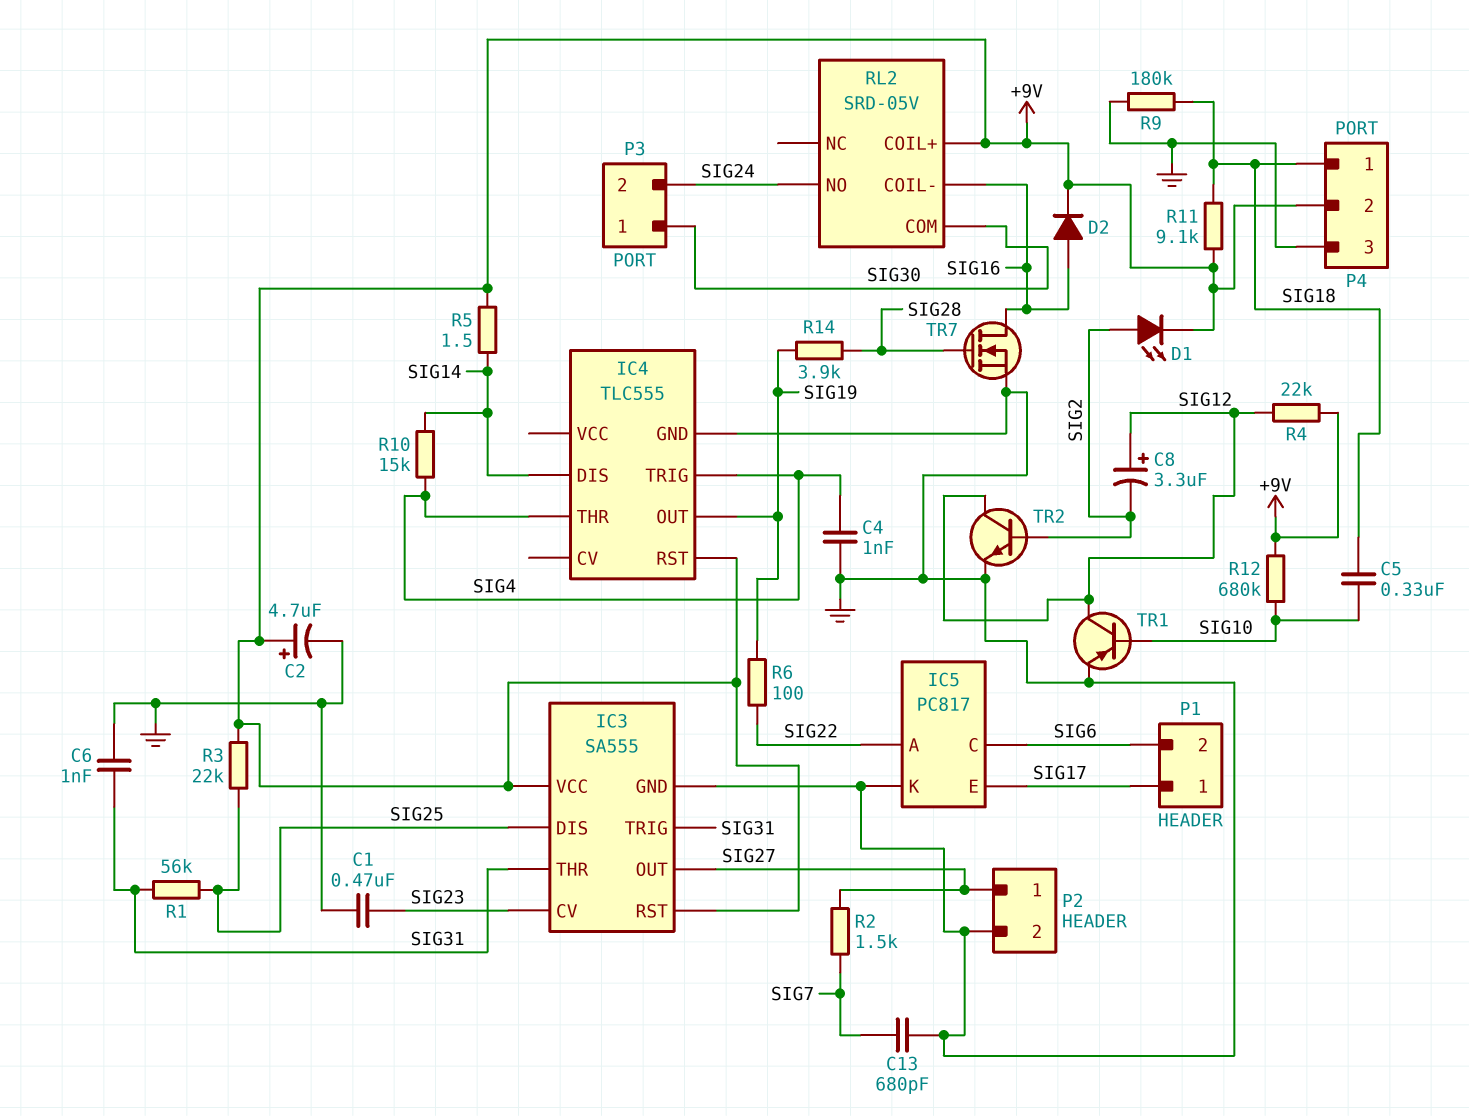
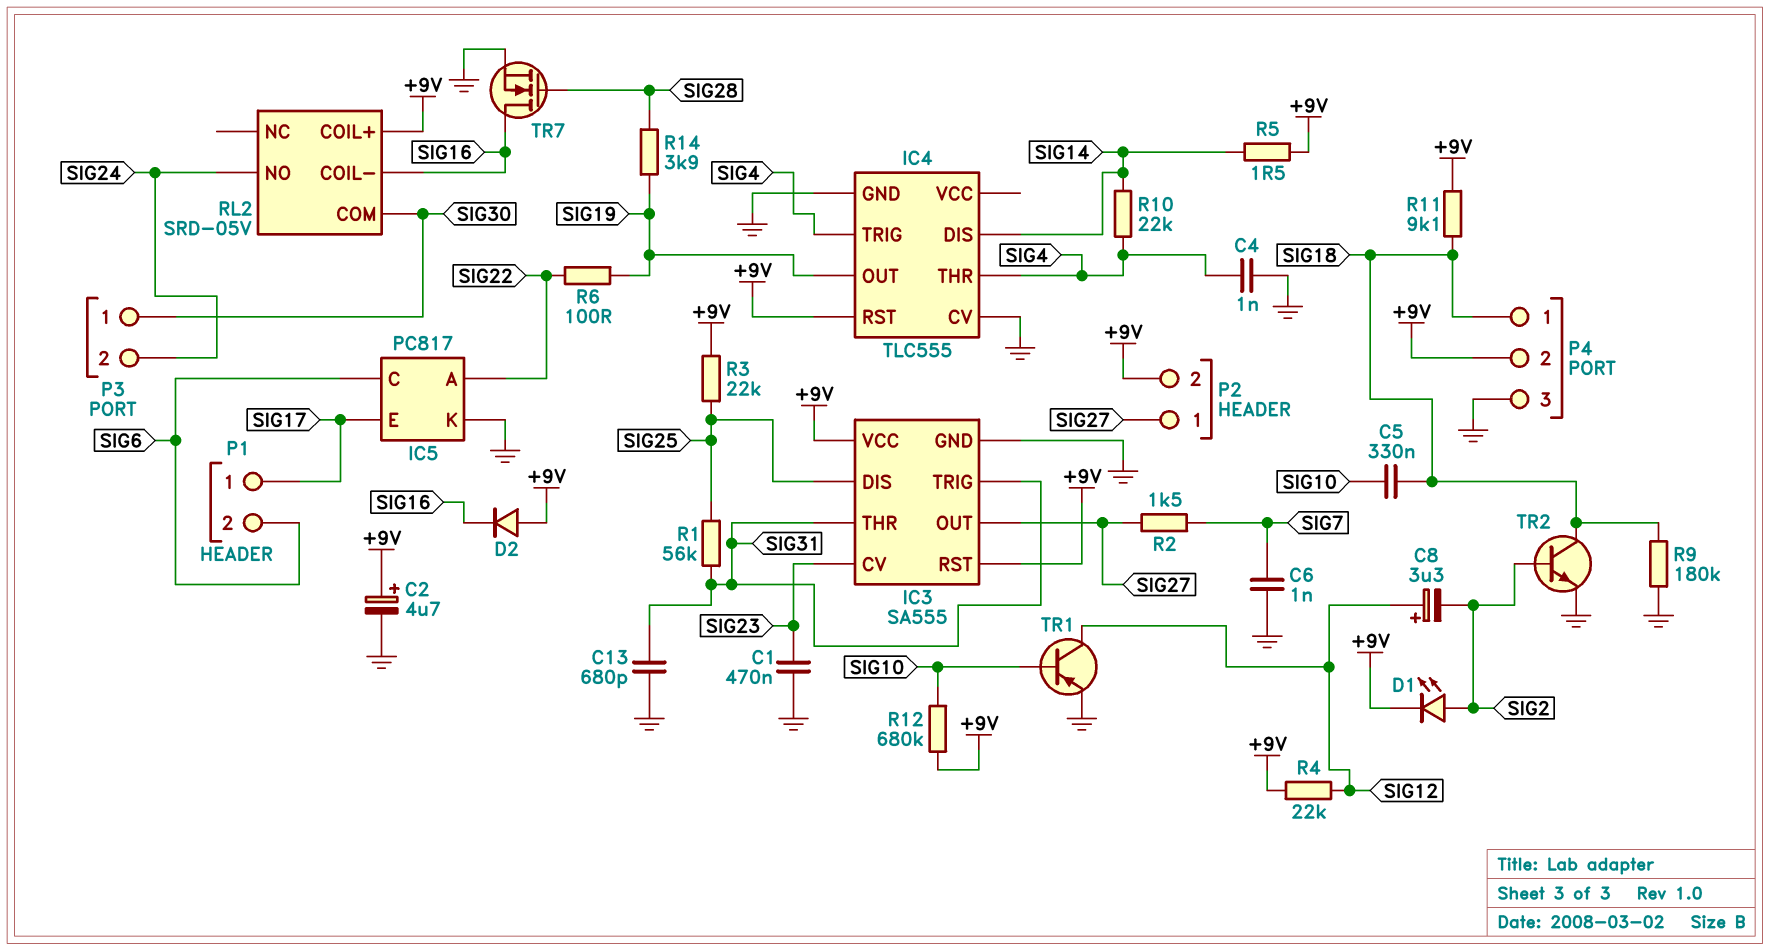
C6: 1nF (GND, SIG31) -> 1nF (GND, SIG7)
C13: 680pF (GND, SIG7) -> 680pF (GND, SIG31)
D2: diode (A SIG16, K +9V) -> diode (A +9V, K SIG16)
IC4 pin CV: none -> GND
P2 pin 2: GND -> +9V
R10: 15k (SIG4, SIG14) -> 22k (SIG4, SIG14)
TR2: NPN (B SIG2, C SIG12, E GND) -> NPN (B SIG2, C SIG18, E GND)

